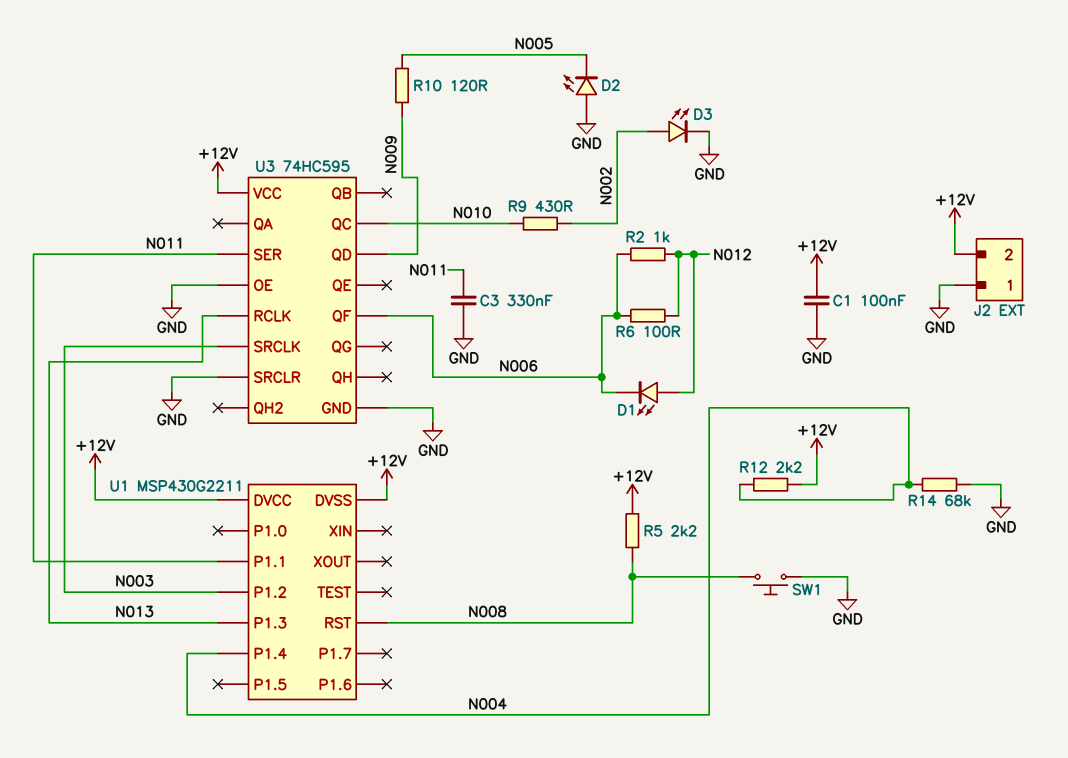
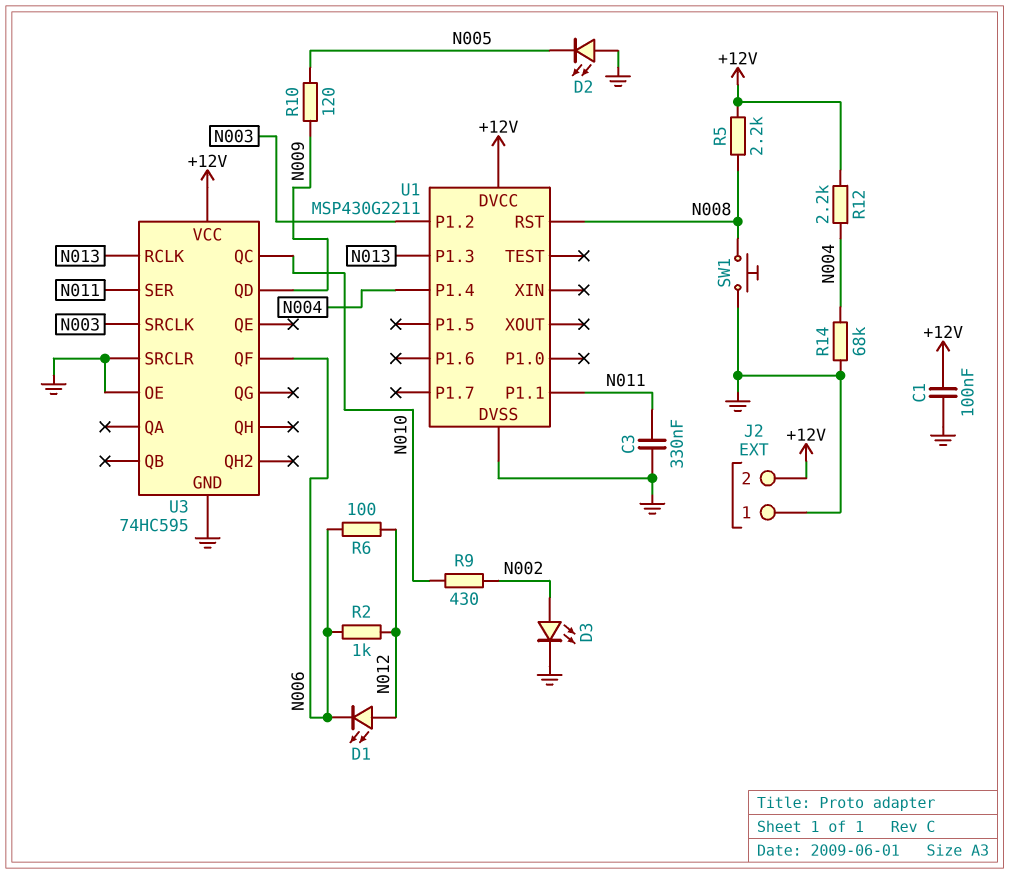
U1 pin DVSS: +12V -> GND

